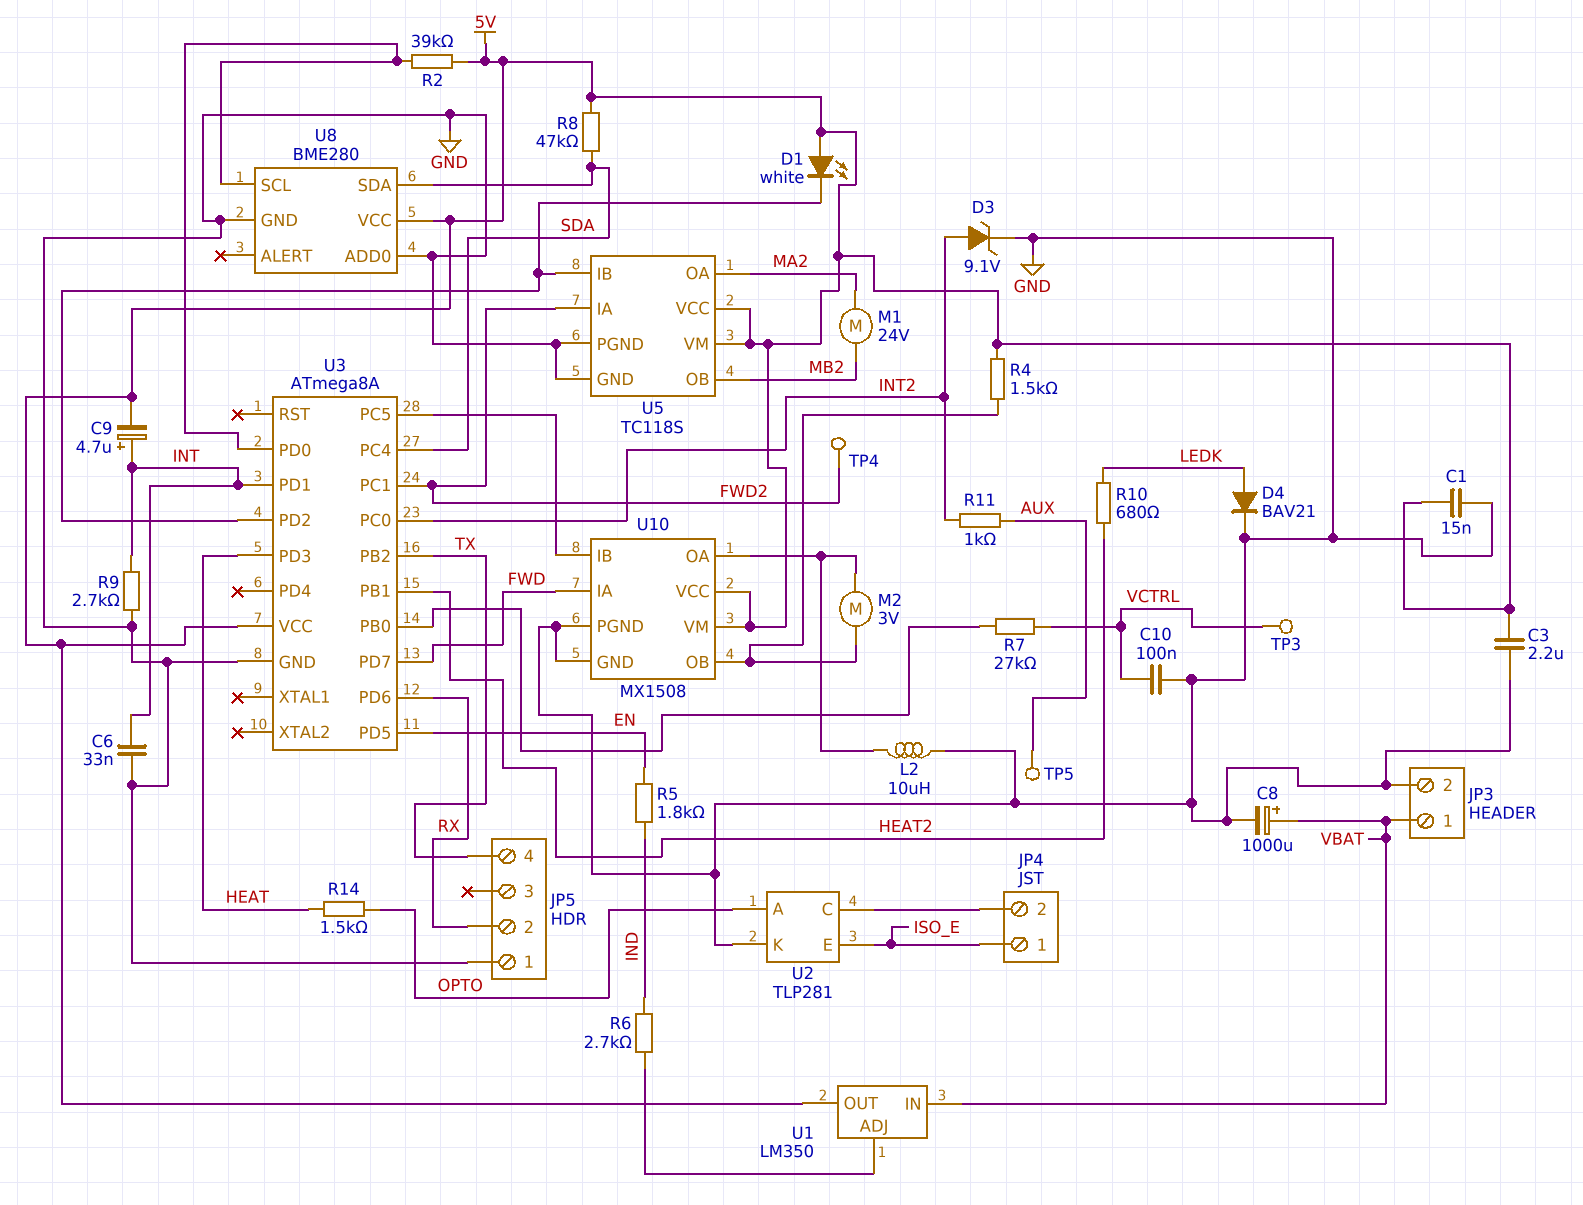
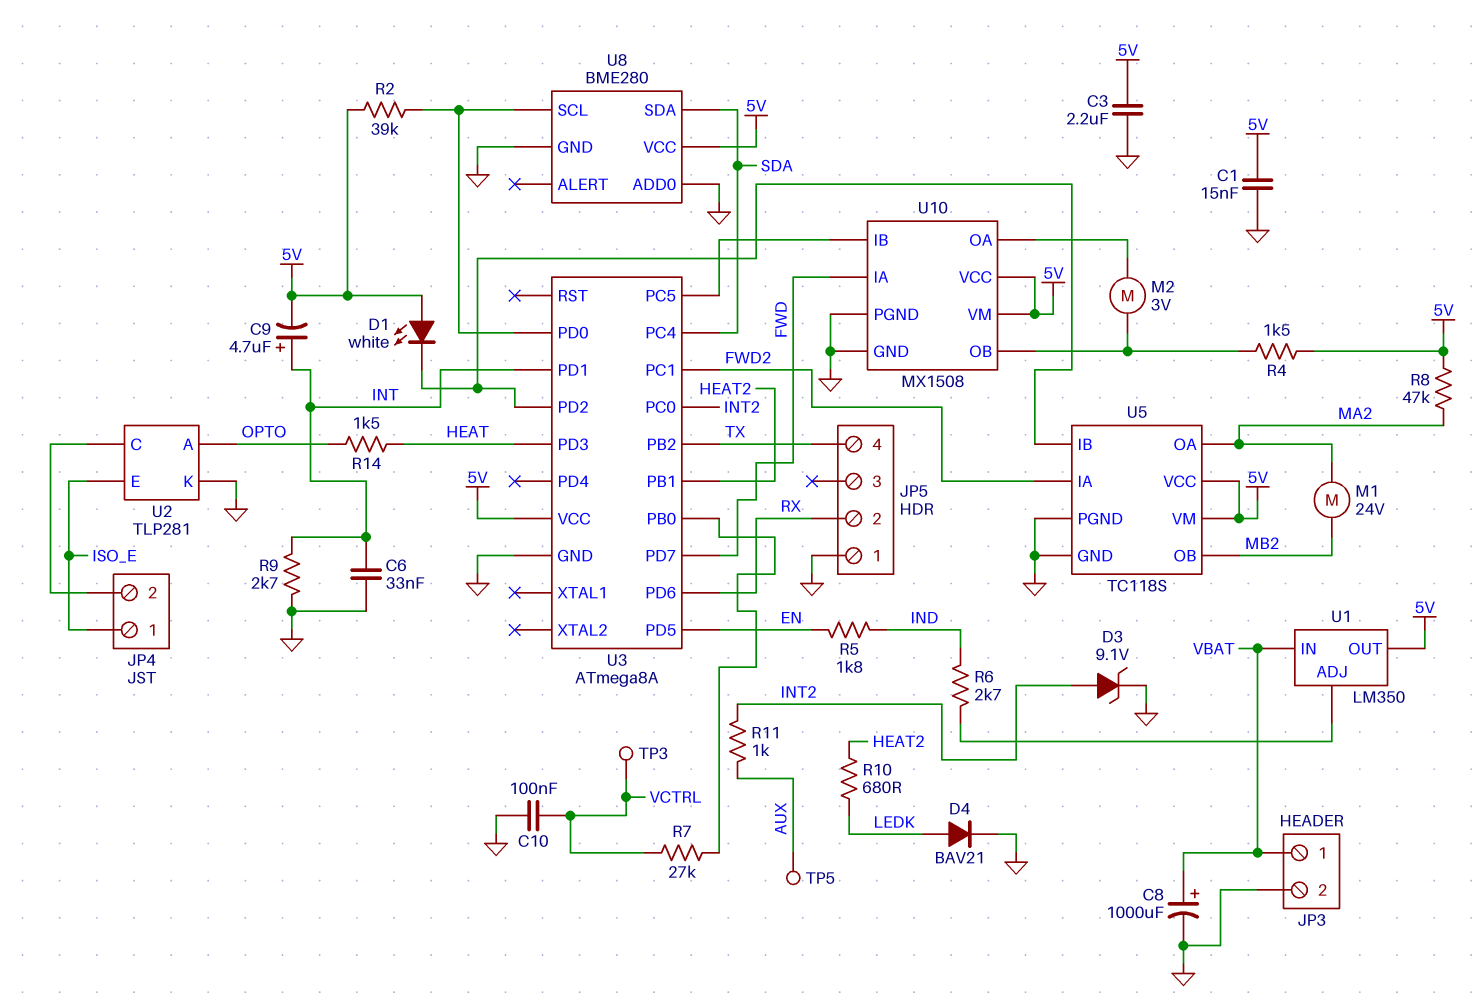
L2: 10uH (GND, U10/OA) -> none
R8: 47k (5V, SDA) -> 47k (5V, MA2)
TP4: test point (FWD2) -> none

